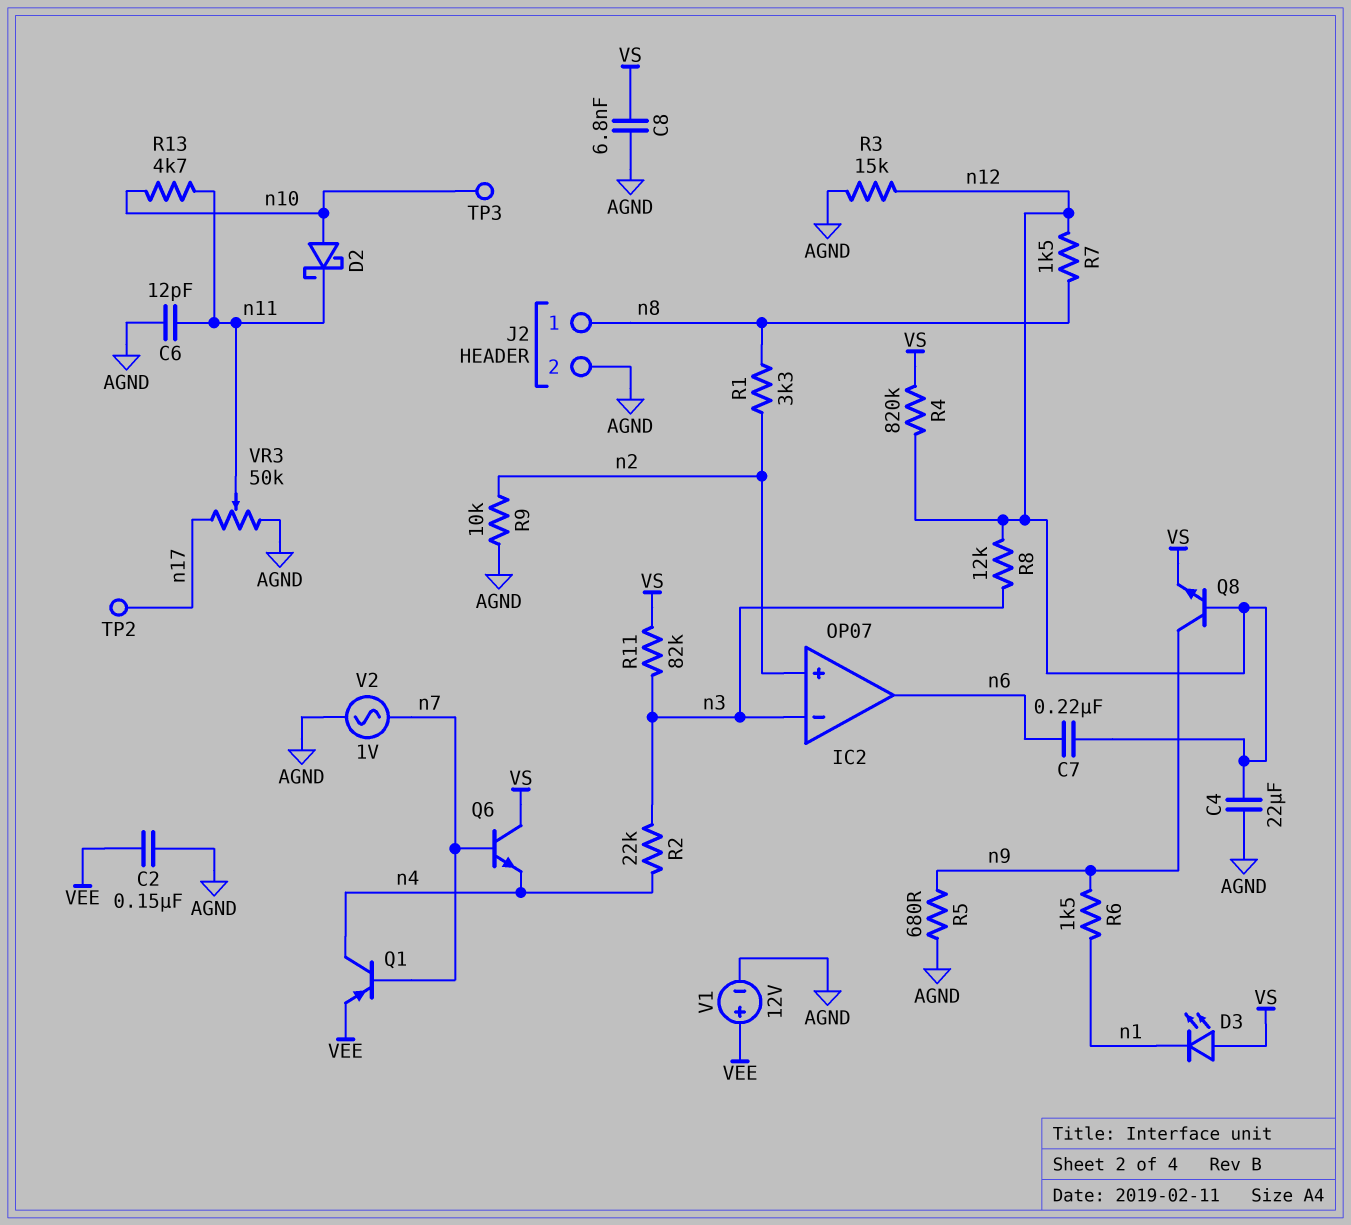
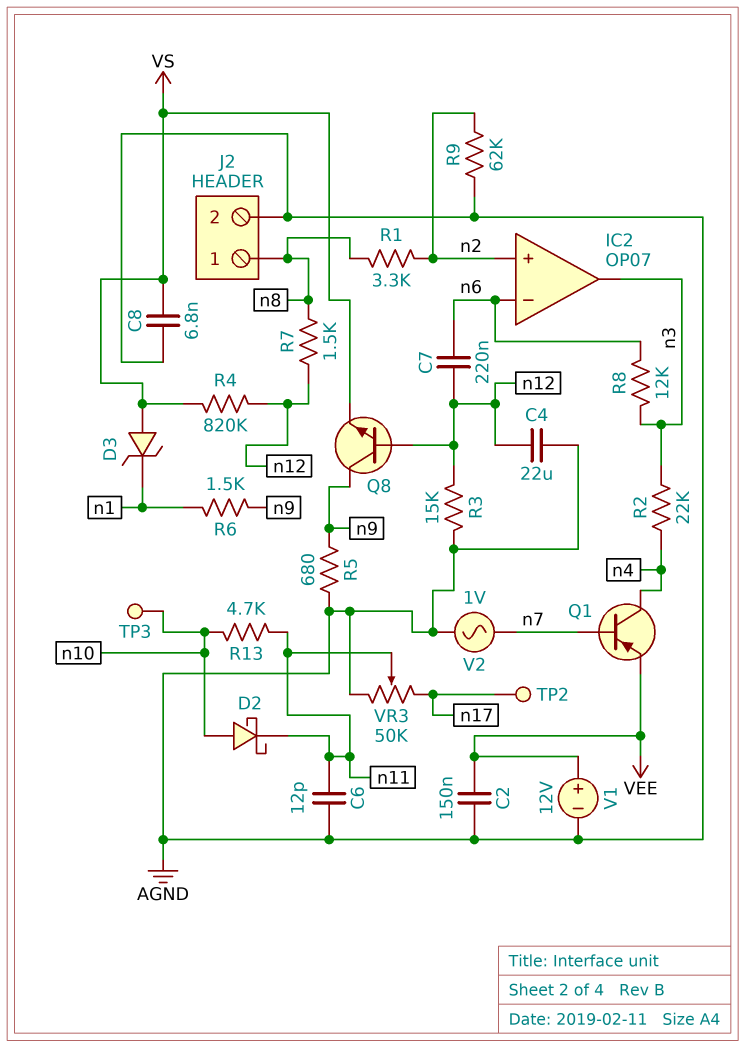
D3: LED (A VS, K n1) -> zener (A VS, K n1)
IC2 pin in-: n3 -> n6
IC2 pin out: n6 -> n3
Q6: NPN (B n7, C VS, E n4) -> none
R8: 12k (n3, n12) -> 12k (n3, n6)
R9: 10k (AGND, n2) -> 62k (AGND, n2)
R11: 82k (VS, n3) -> none

